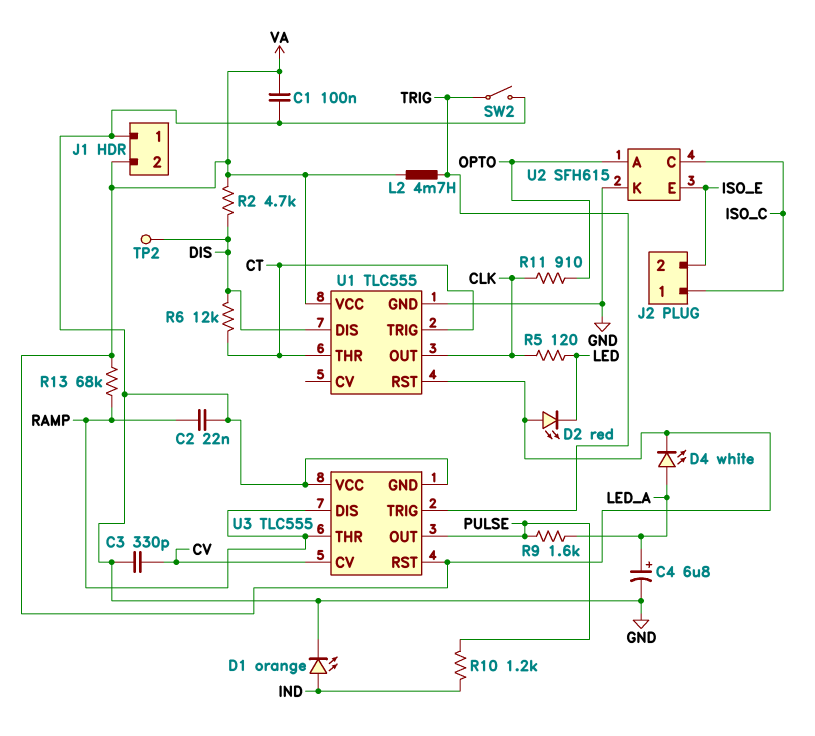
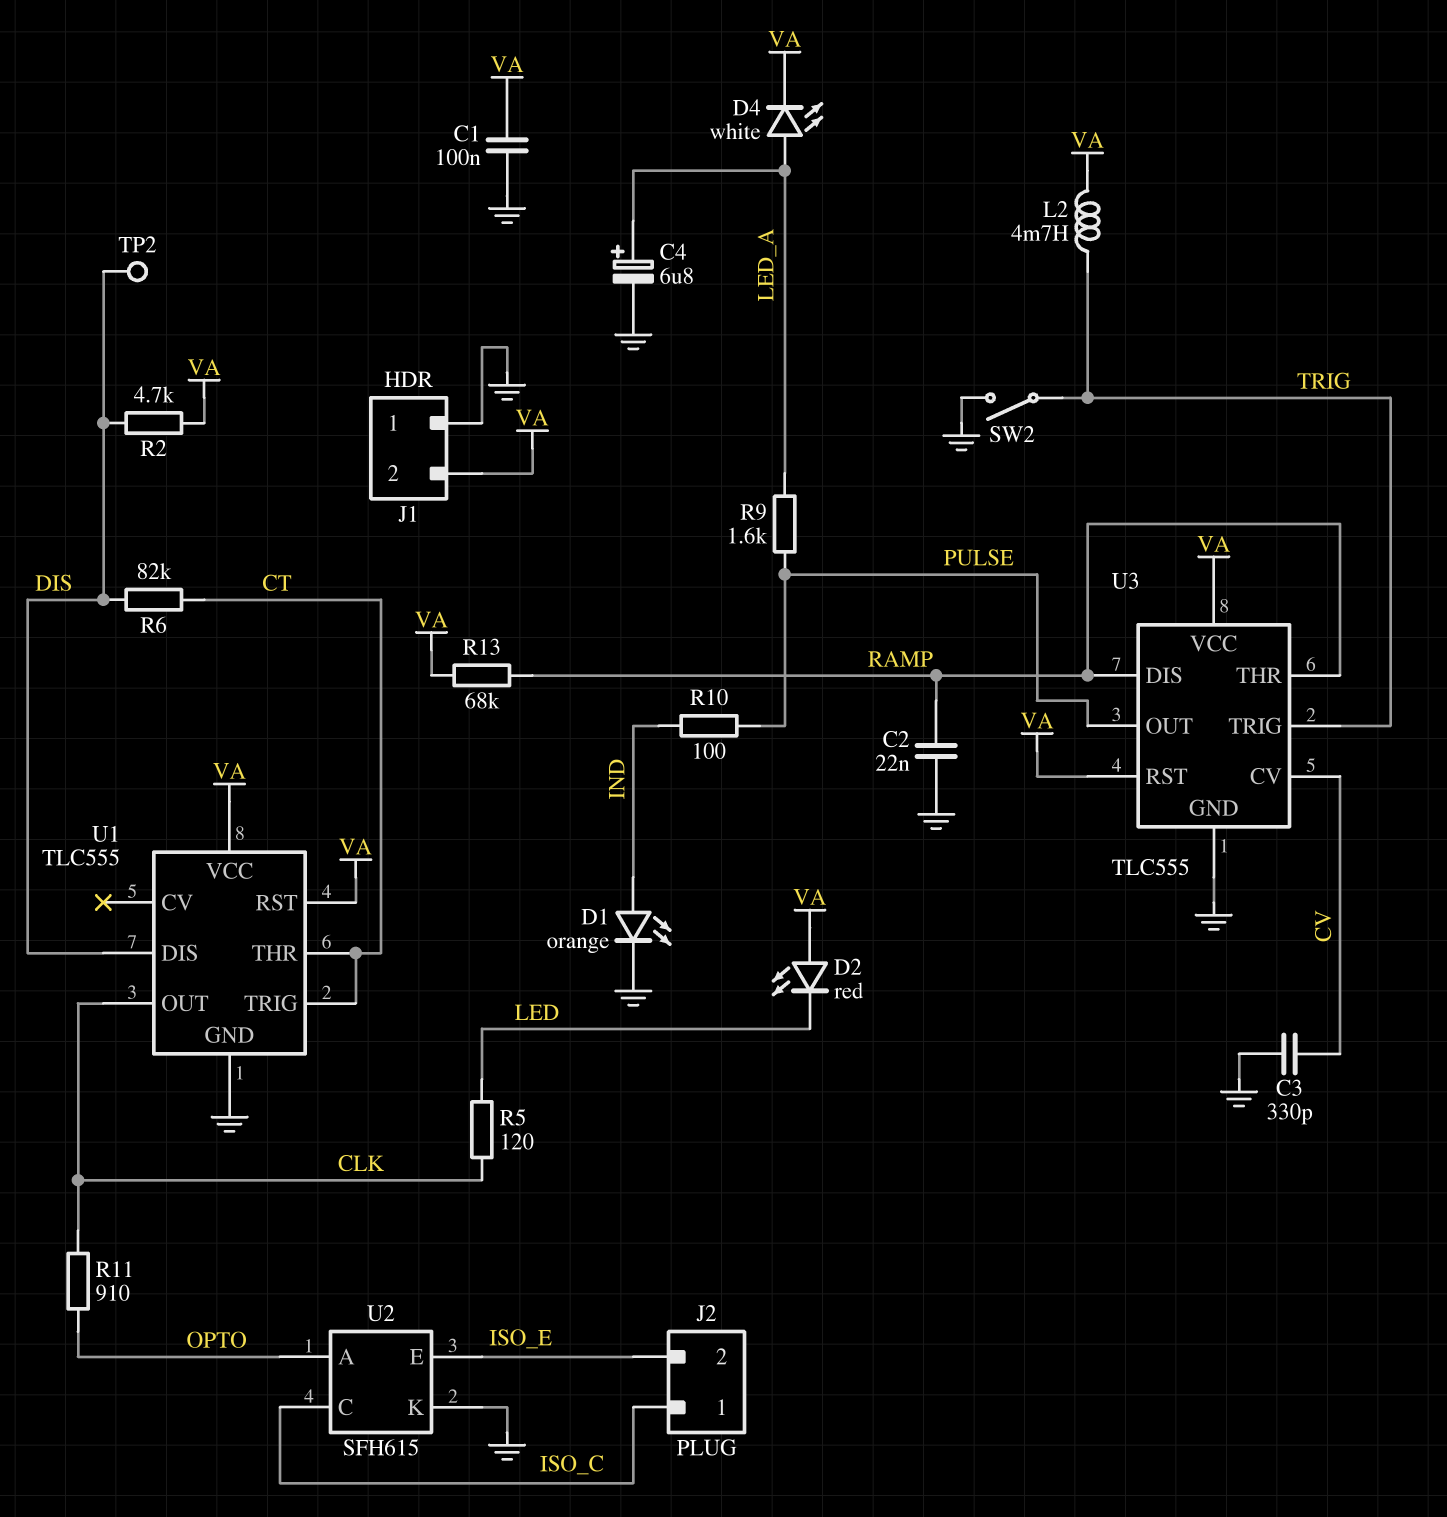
R6: 12k (CT, DIS) -> 82k (CT, DIS)
R10: 1.2k (IND, PULSE) -> 100 (IND, PULSE)
U3 pin VCC: GND -> VA

